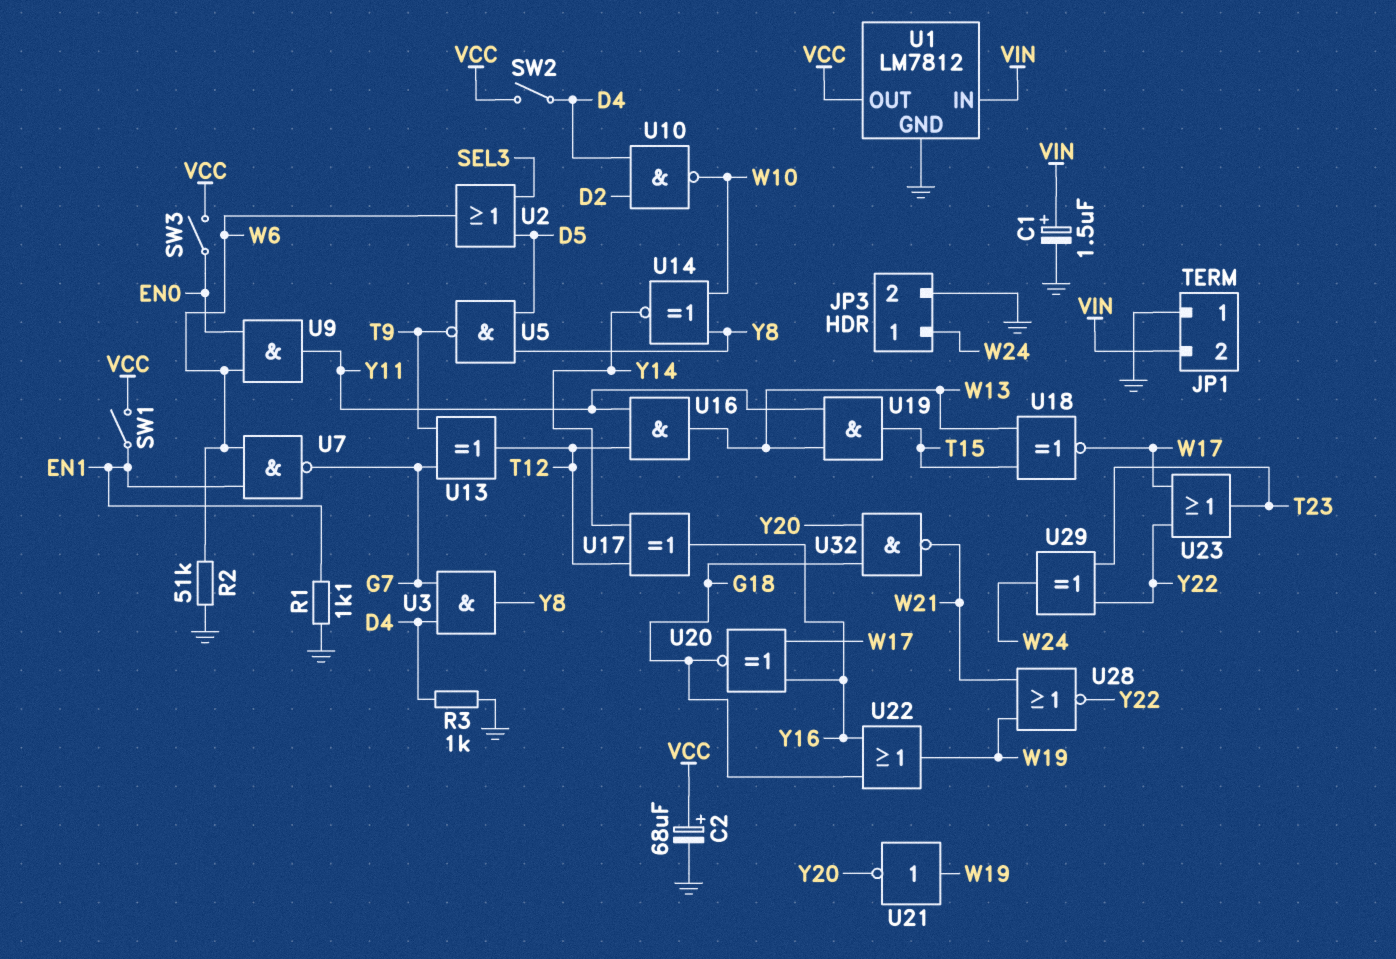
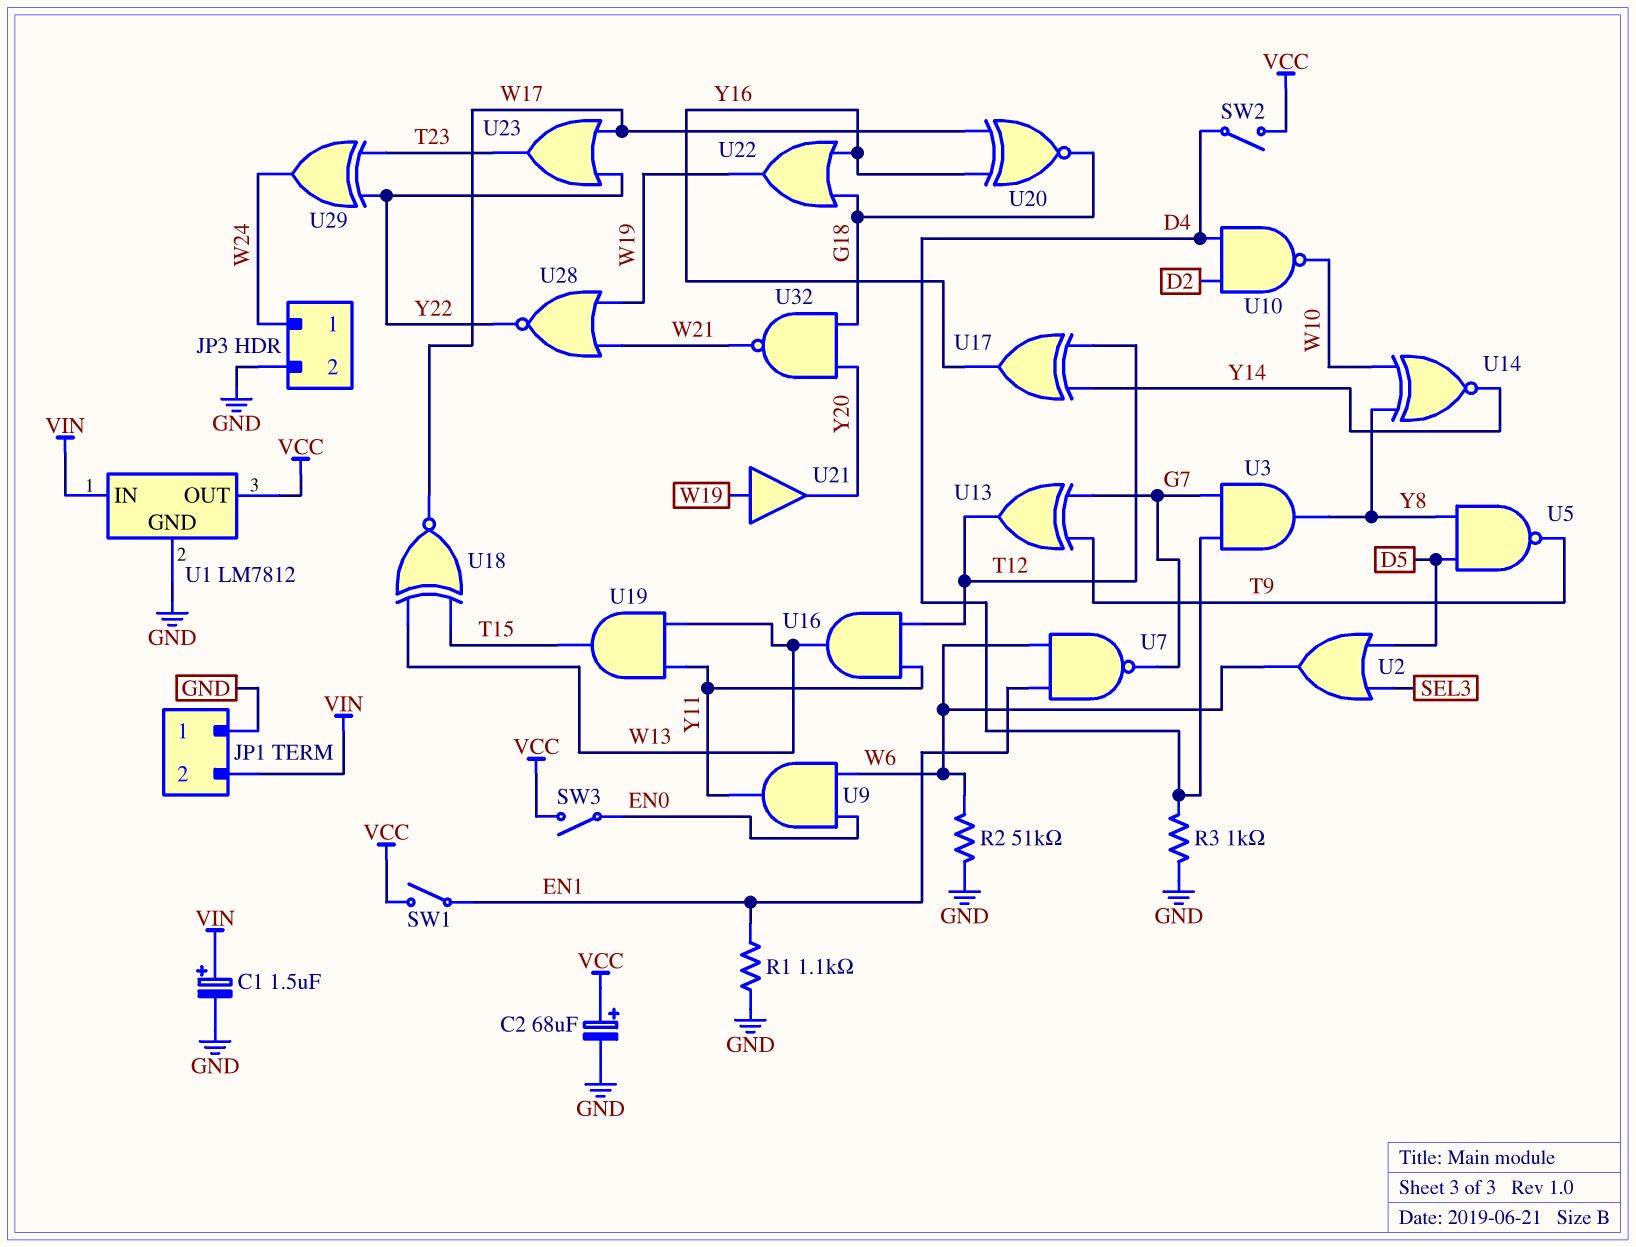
U21: NOT (in W19, out Y20) -> buffer (in W19, out Y20)

